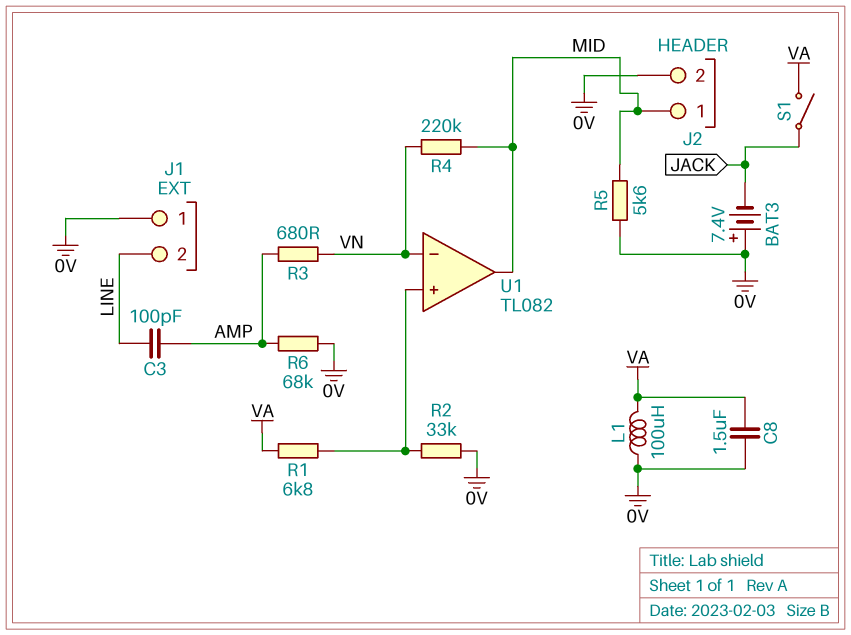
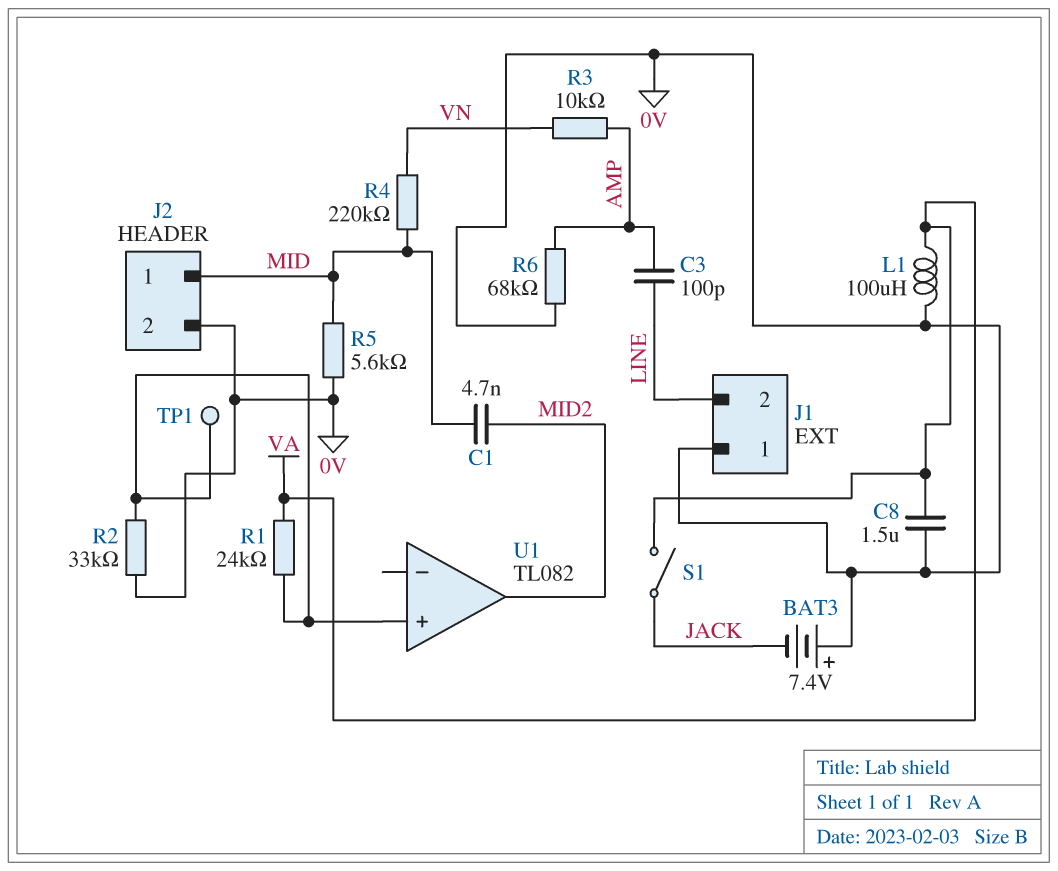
C1: none -> 4.7nF (MID, MID2)
R1: 6.8k (U1/in+, VA) -> 24k (U1/in+, VA)
R3: 680 (AMP, VN) -> 10k (AMP, VN)
TP1: none -> test point (U1/in+)
U1 pin in-: VN -> none
U1 pin out: MID -> MID2

